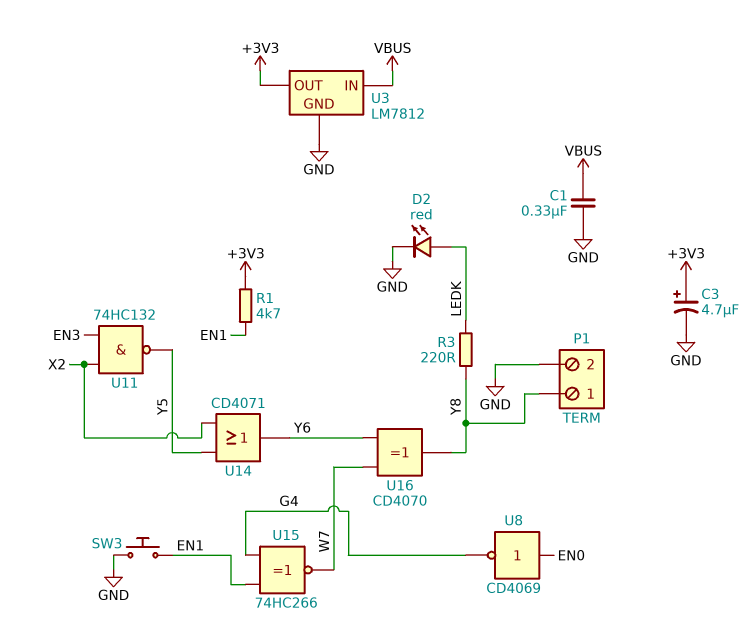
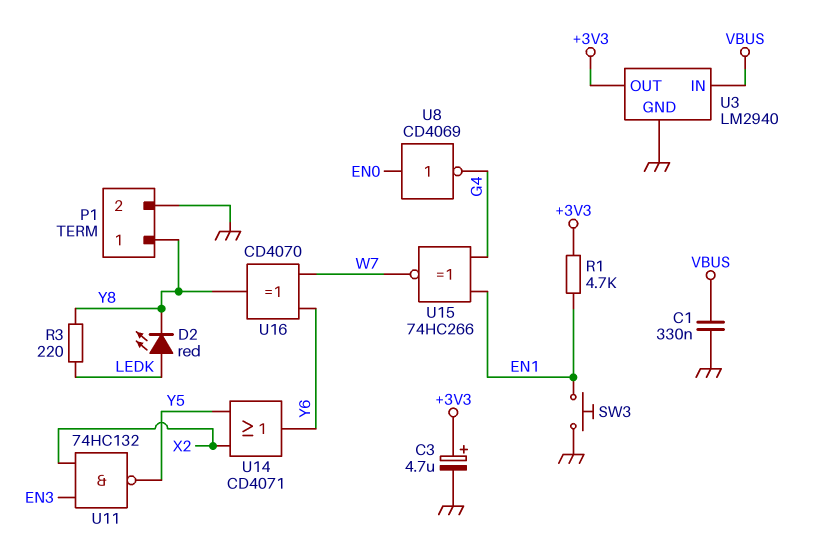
D2: LED red (A LEDK, K GND) -> LED red (A LEDK, K Y8)
U3: LM7812 -> LM2940

